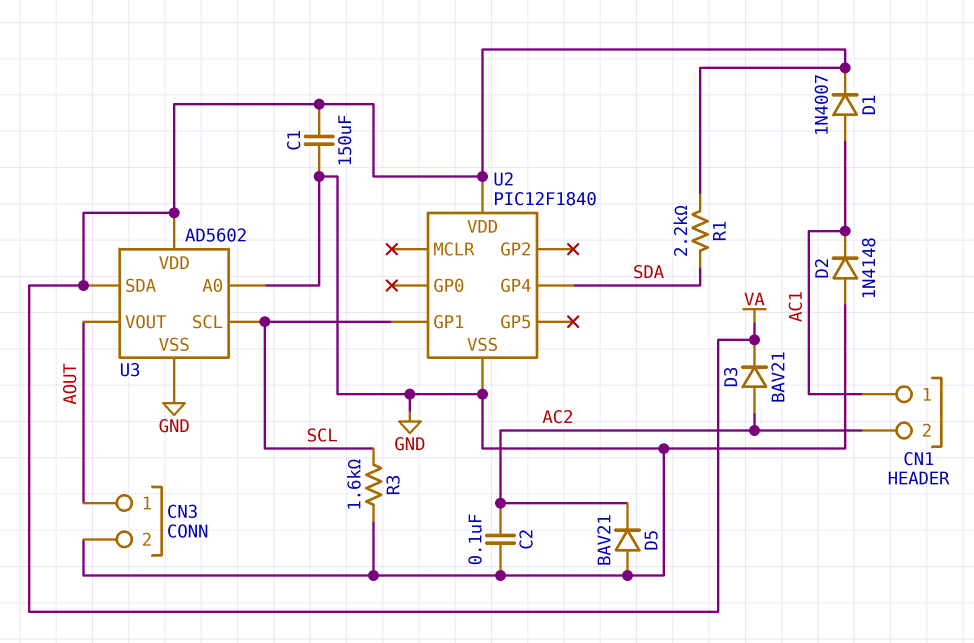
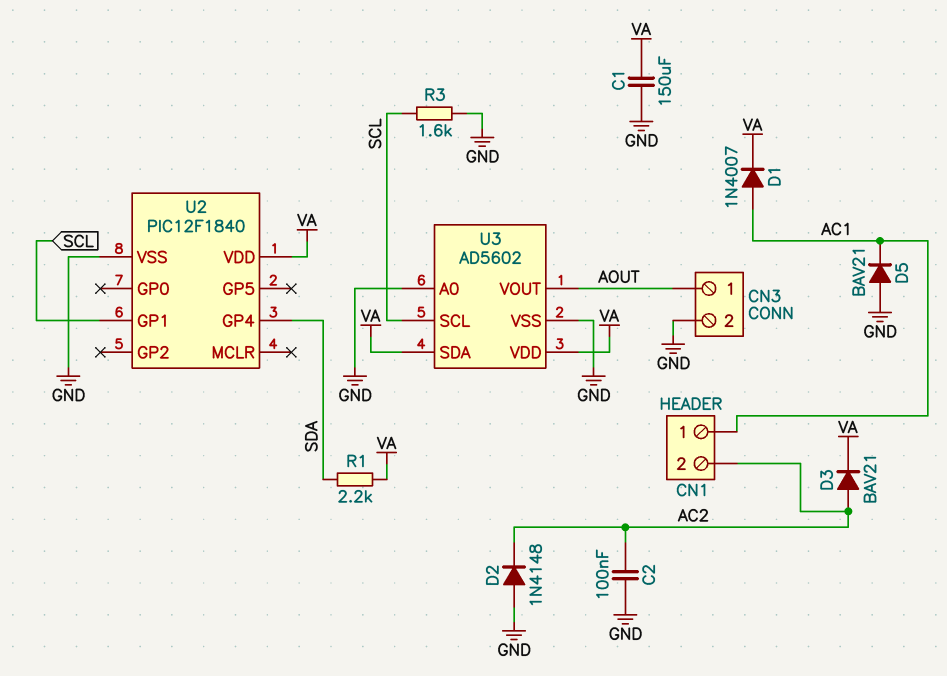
D2: diode 1N4148 (A GND, K AC1) -> diode 1N4148 (A GND, K AC2)
D5: diode BAV21 (A GND, K AC2) -> diode BAV21 (A GND, K AC1)

